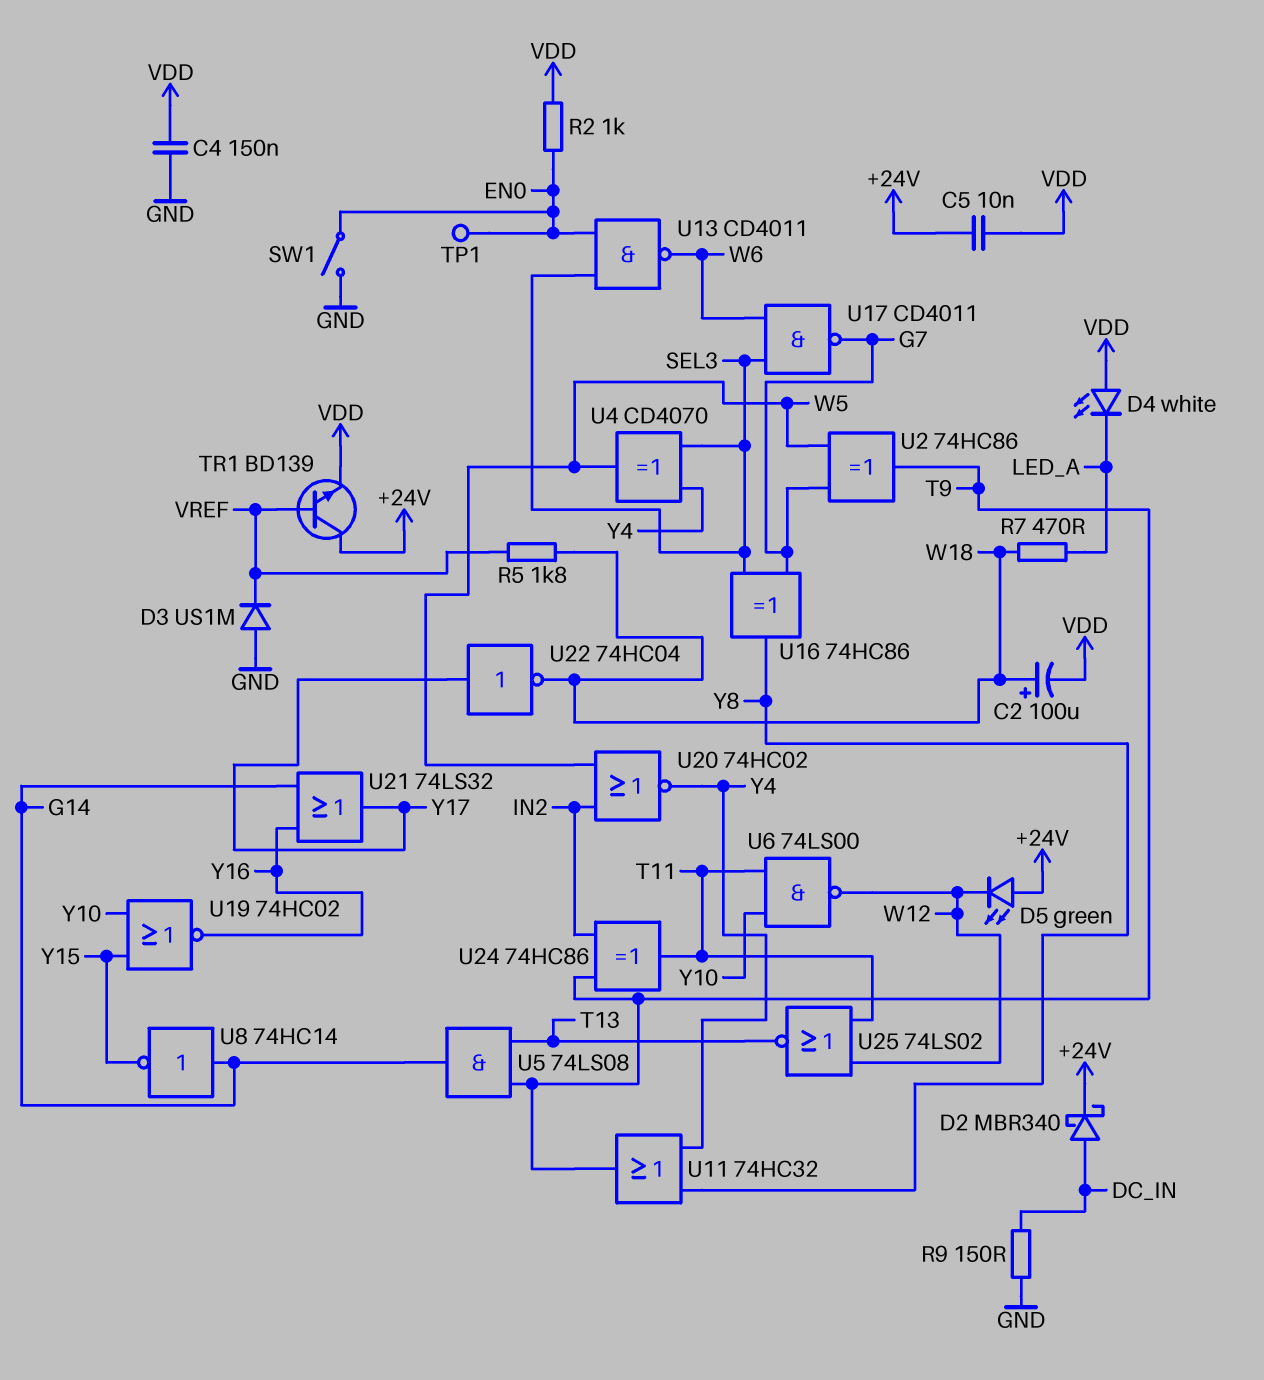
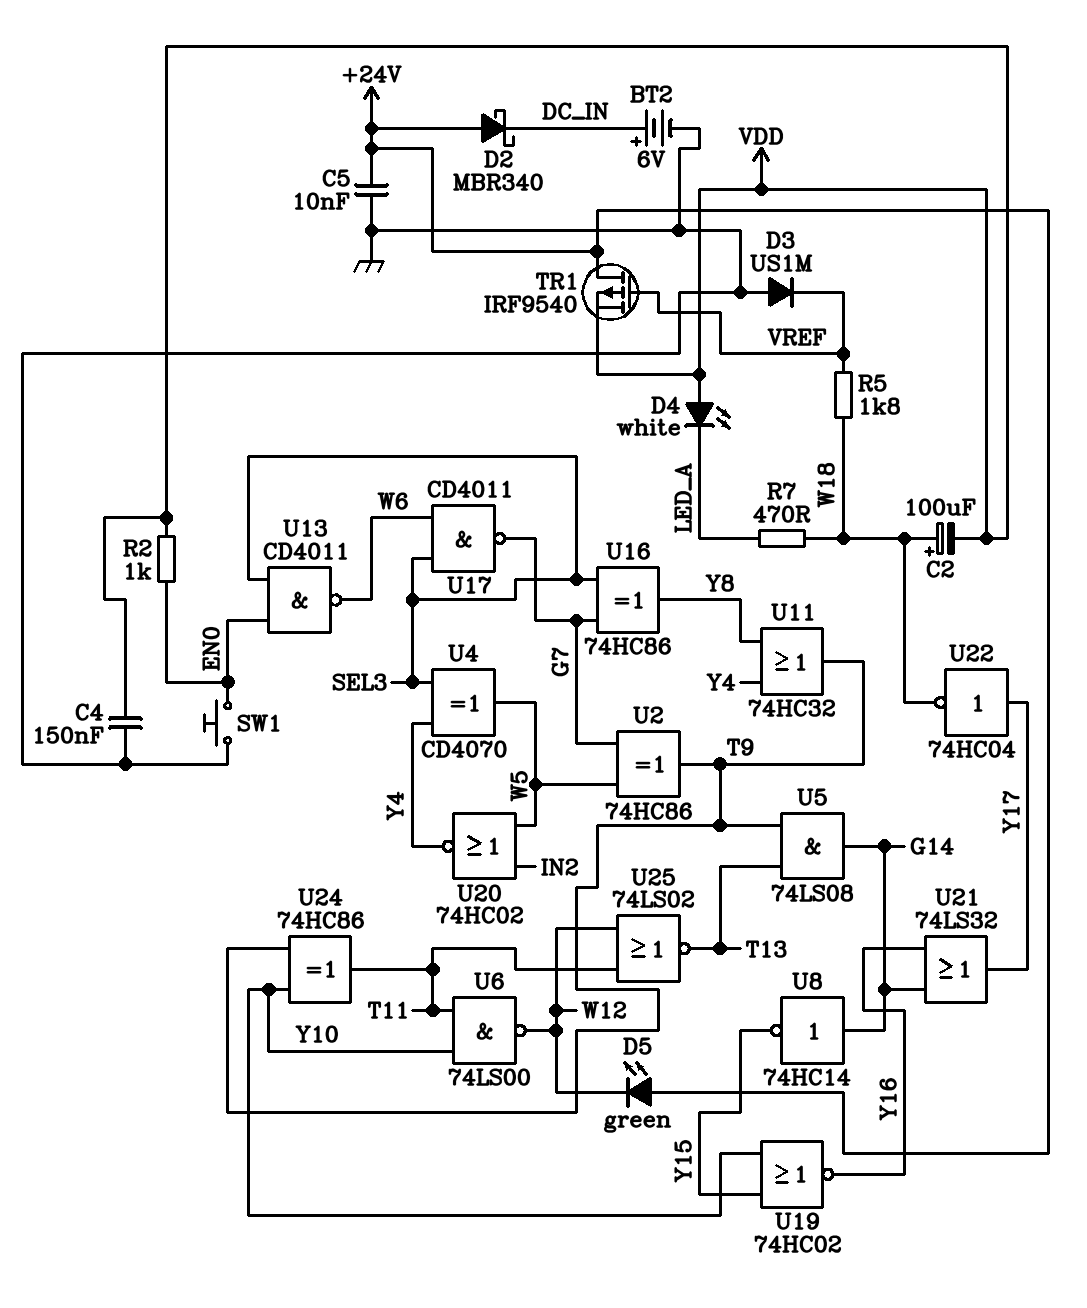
BT2: none -> 6V (plus DC_IN, minus GND)
C5: 10nF (+24V, VDD) -> 10nF (+24V, GND)
D2: schottky MBR340 (A DC_IN, K +24V) -> schottky MBR340 (A +24V, K DC_IN)
R9: 150 (DC_IN, GND) -> none
SW1: switch (EN0, GND) -> button (EN0, GND)
TP1: test point (EN0) -> none
TR1: NPN BD139 (B VREF, C +24V, E VDD) -> PMOS IRF9540 (G VREF, D +24V, S VDD)
U24: XOR 74HC86 (in IN2, in T9, out T11) -> XOR 74HC86 (in T9, in Y10, out T11)

